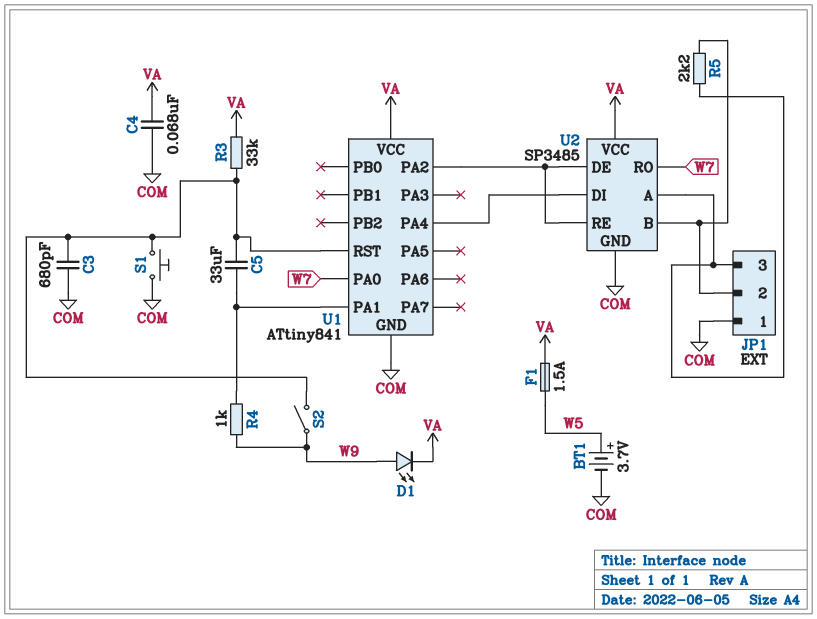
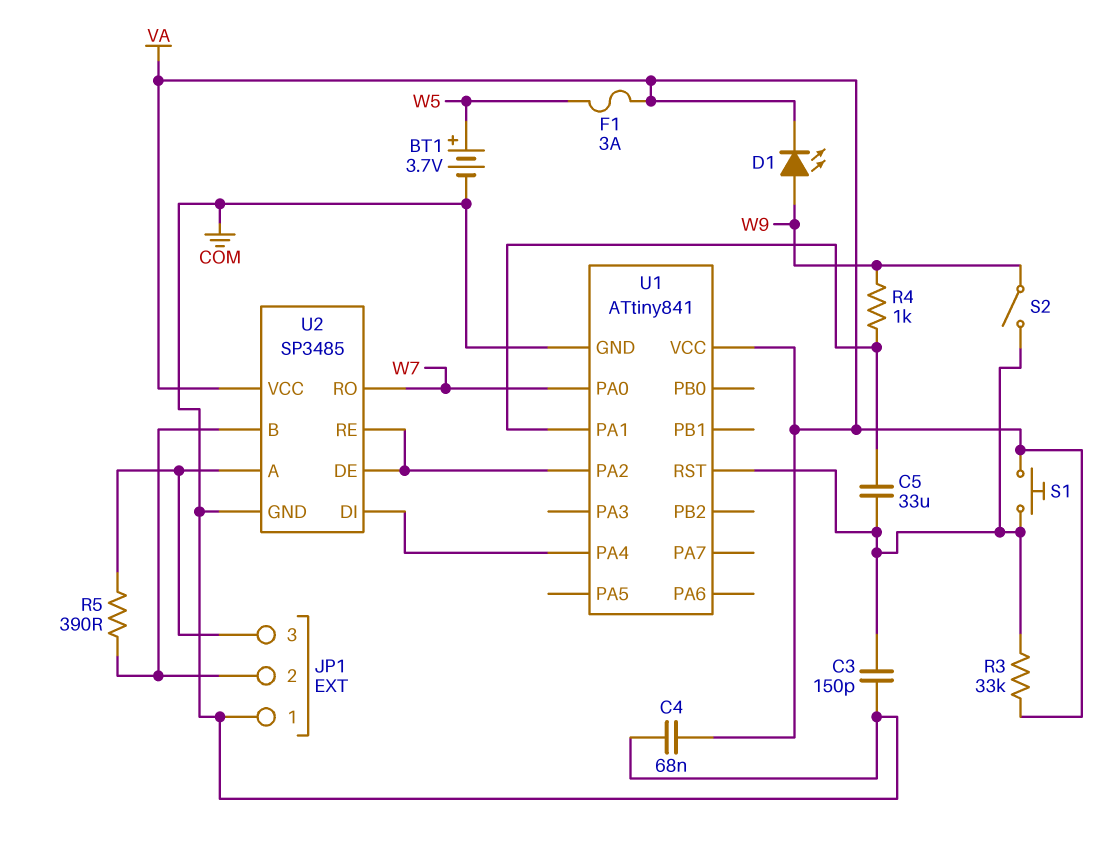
C3: 680pF (COM, U1/RST) -> 150pF (COM, U1/RST)
F1: 1.5A (VA, W5) -> 3A (VA, W5)
R5: 2.2k (JP1/2, JP1/3) -> 390 (JP1/2, JP1/3)
S1: button (COM, U1/RST) -> button (U1/RST, VA)

